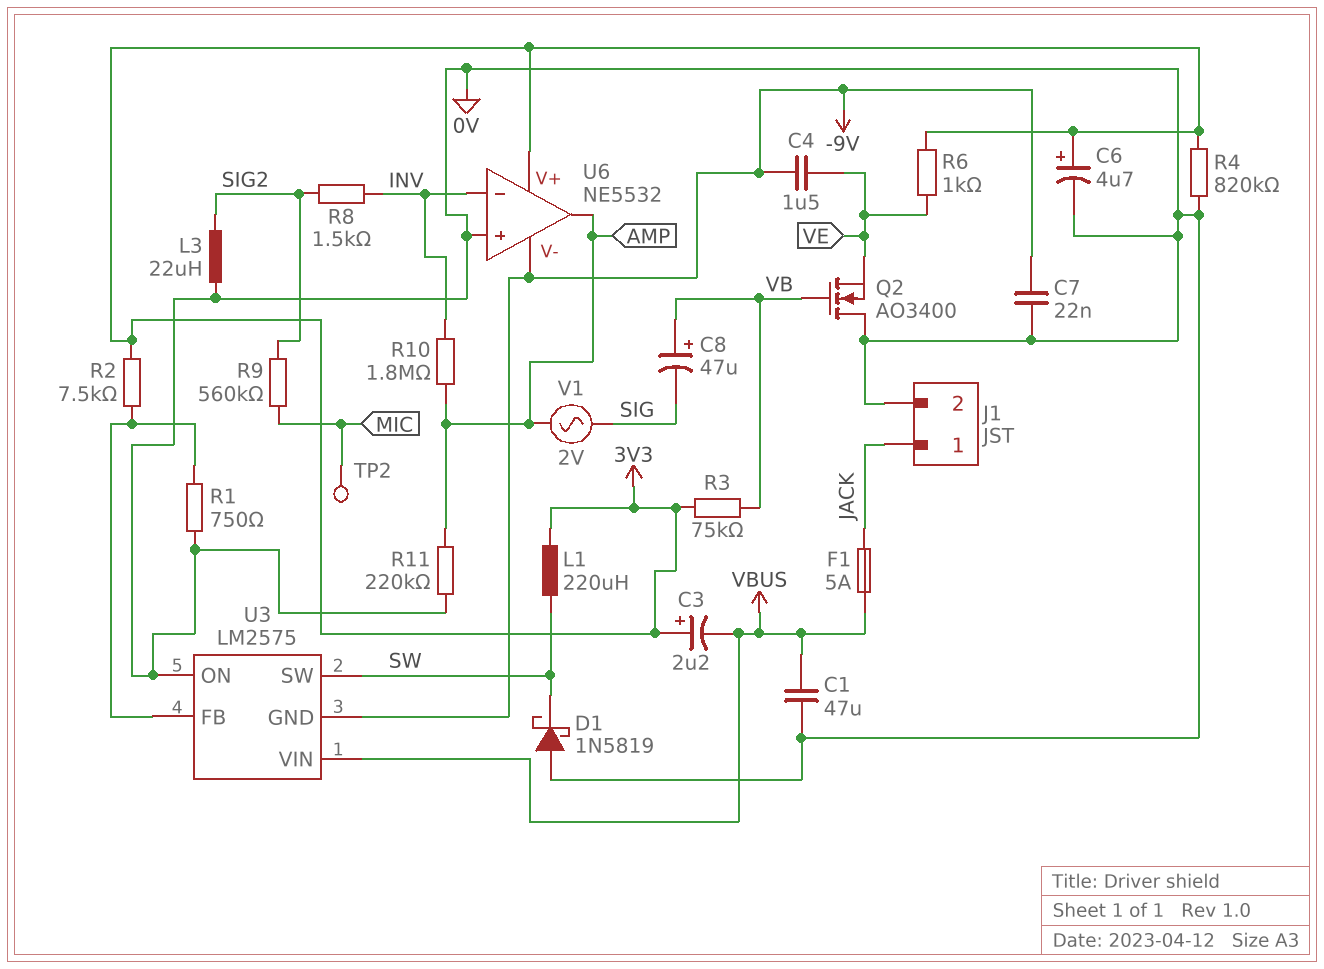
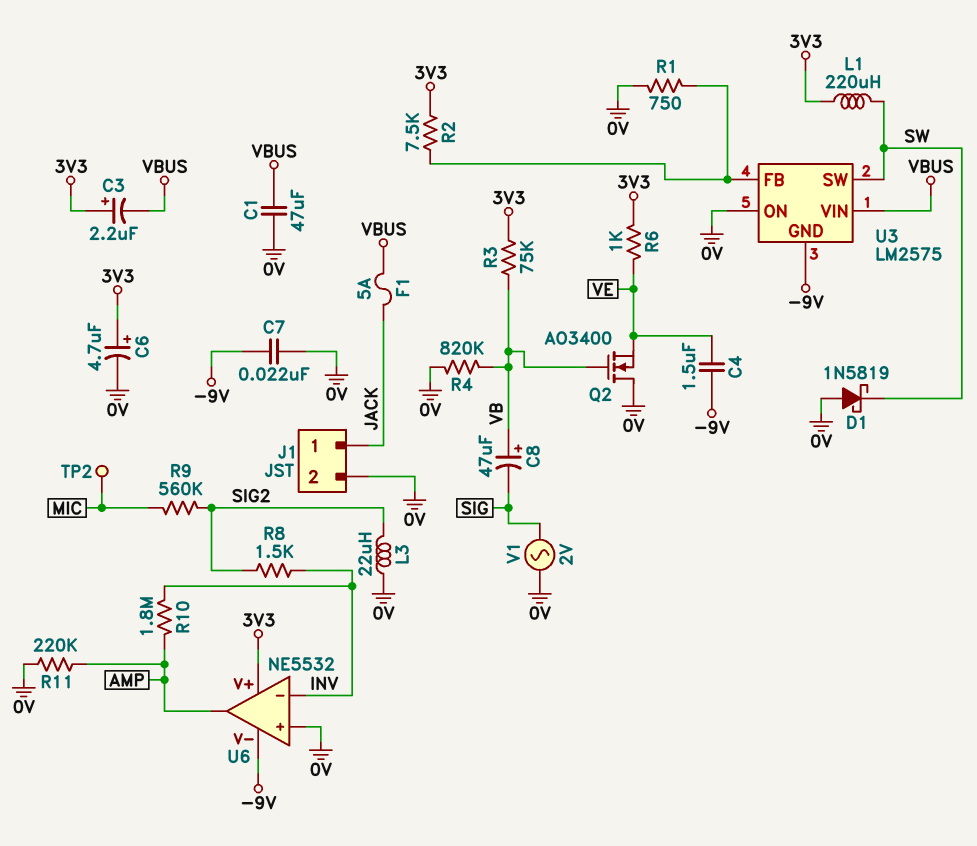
R4: 820k (0V, 3V3) -> 820k (0V, VB)
V1: AC 2V (AMP, SIG) -> AC 2V (0V, SIG)

